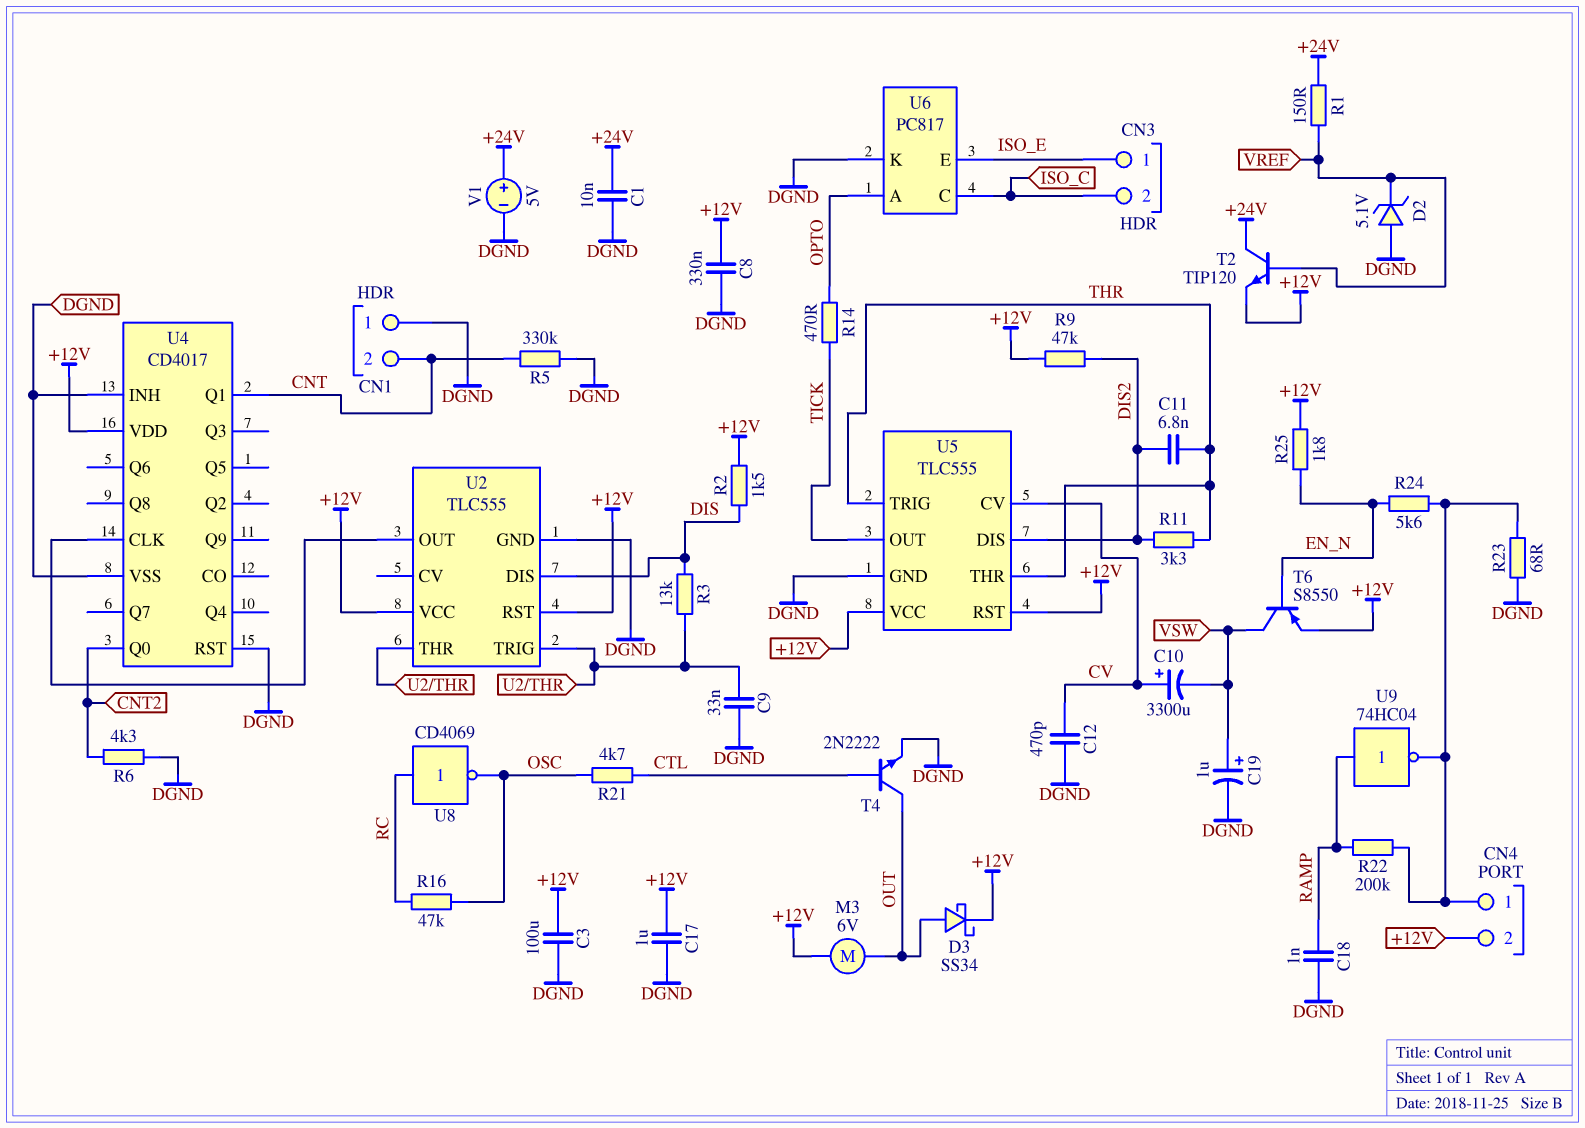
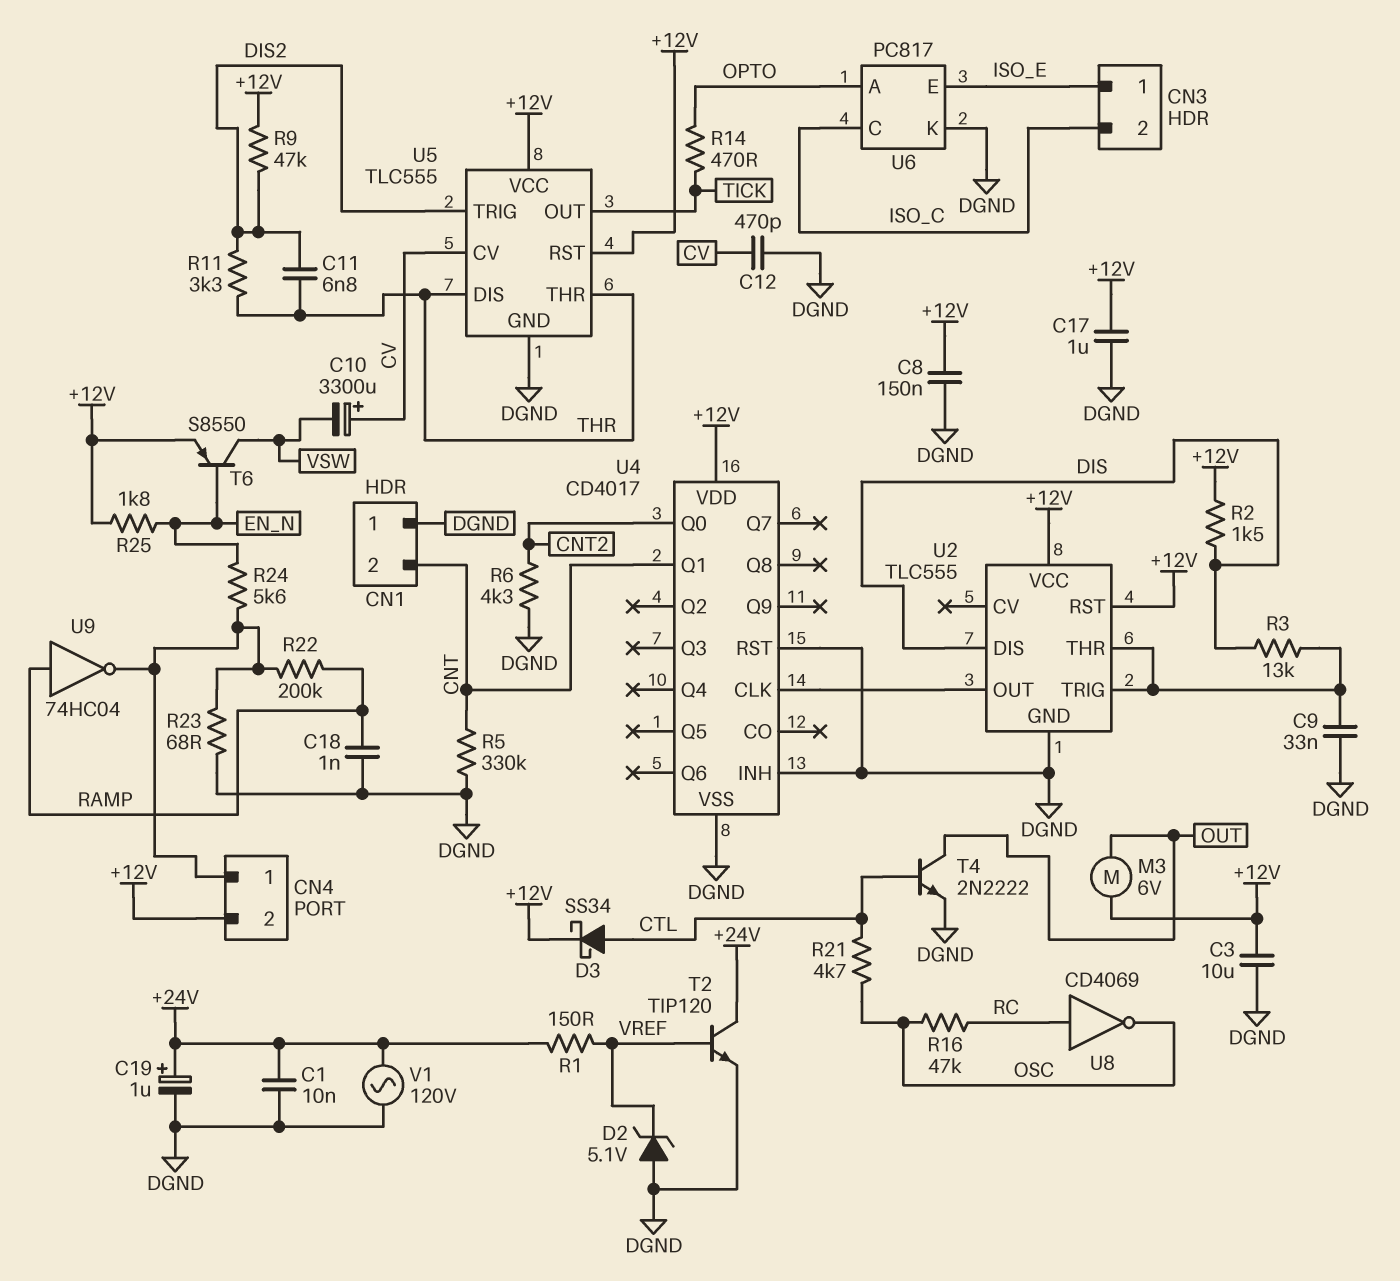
C3: 100uF (+12V, DGND) -> 10uF (+12V, DGND)
C8: 330nF (+12V, DGND) -> 150nF (+12V, DGND)
C19: 1uF (plus VSW, minus DGND) -> 1uF (plus +24V, minus DGND)
D3: schottky SS34 (A OUT, K +12V) -> schottky SS34 (A CTL, K +12V)
T2: NPN TIP120 (B VREF, C +24V, E +12V) -> NPN TIP120 (B VREF, C +24V, E DGND)
U5 pin DIS: DIS2 -> THR
U5 pin TRIG: THR -> DIS2
V1: 5V (plus +24V, minus DGND) -> AC 120V (+24V, DGND)

